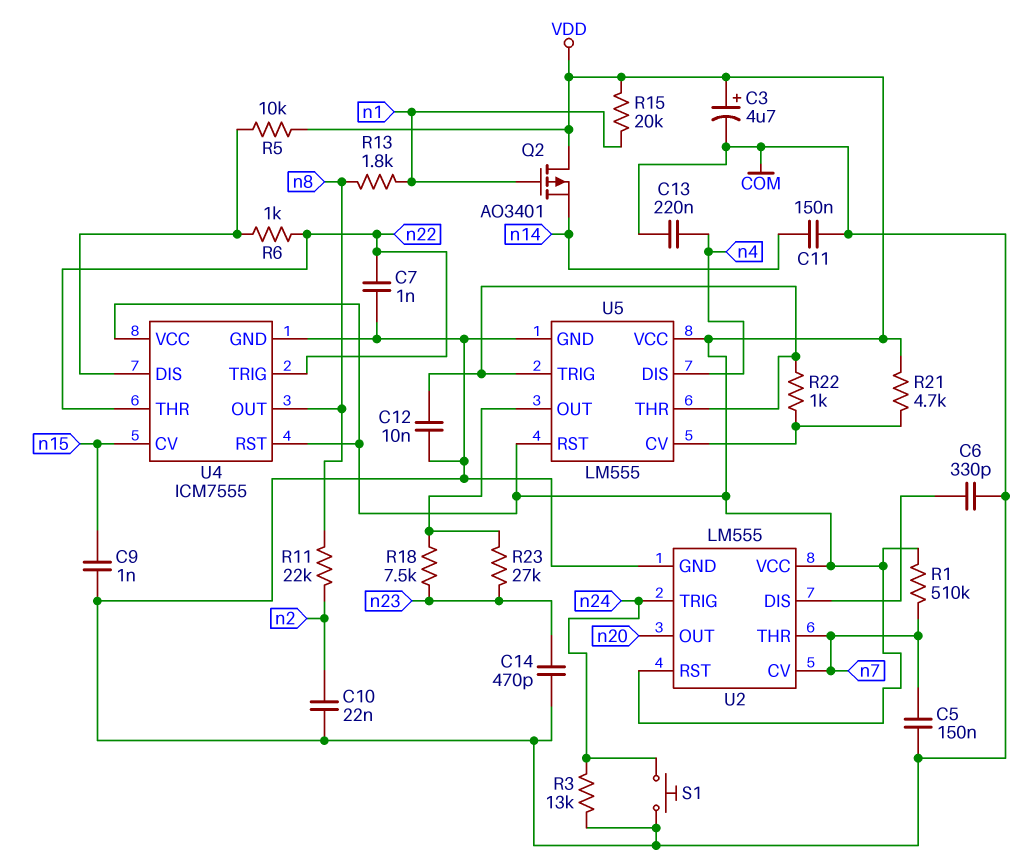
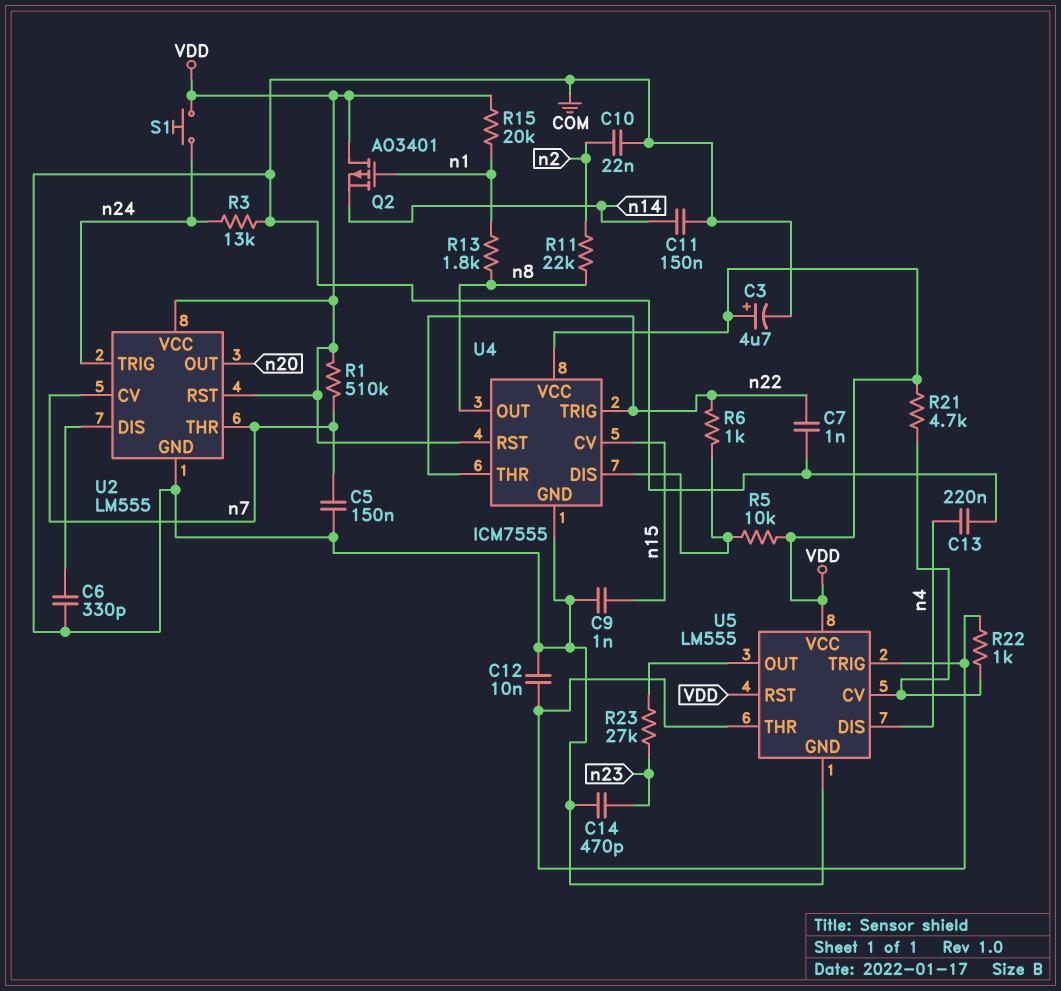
R18: 7.5k (U5/OUT, n23) -> none
S1: button (COM, n24) -> button (VDD, n24)

